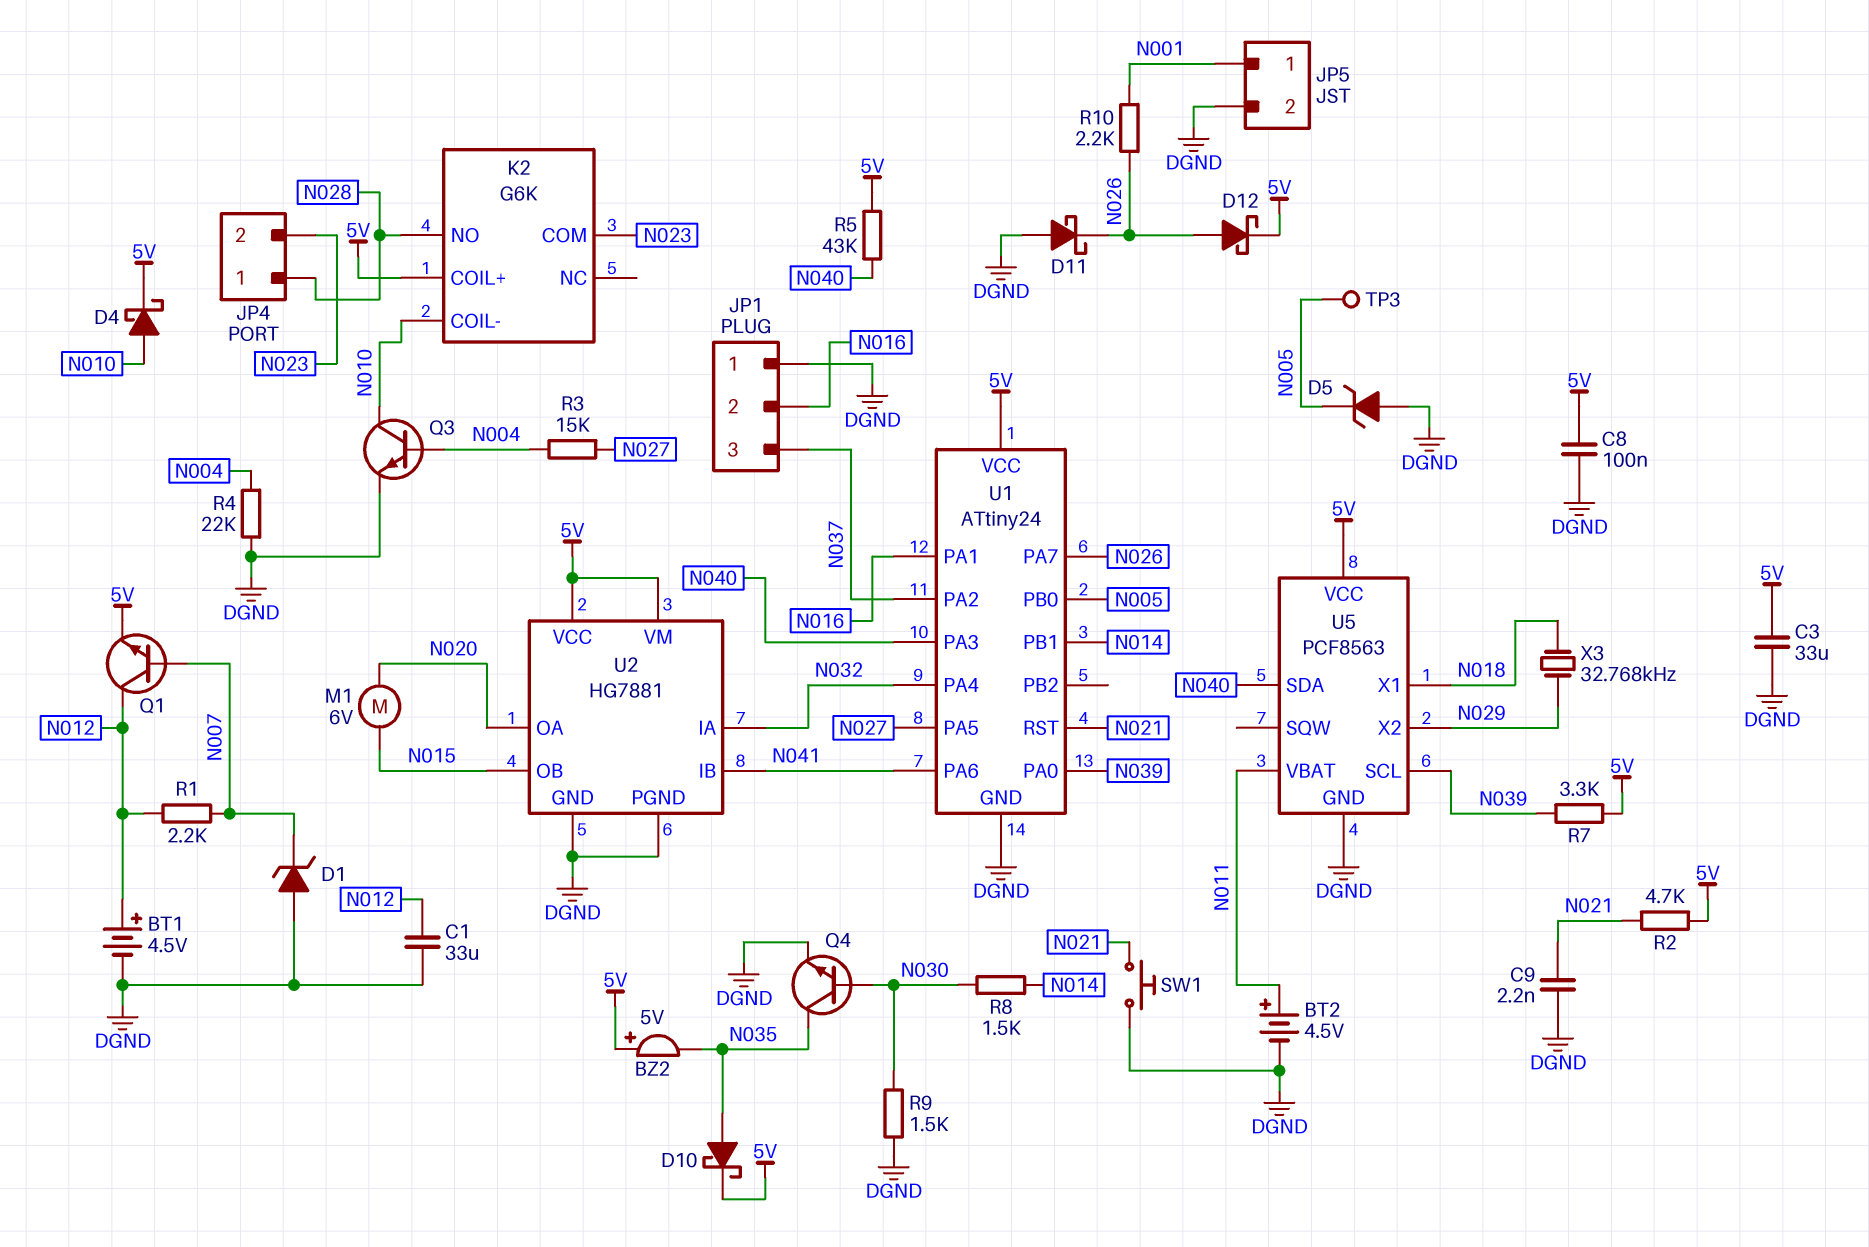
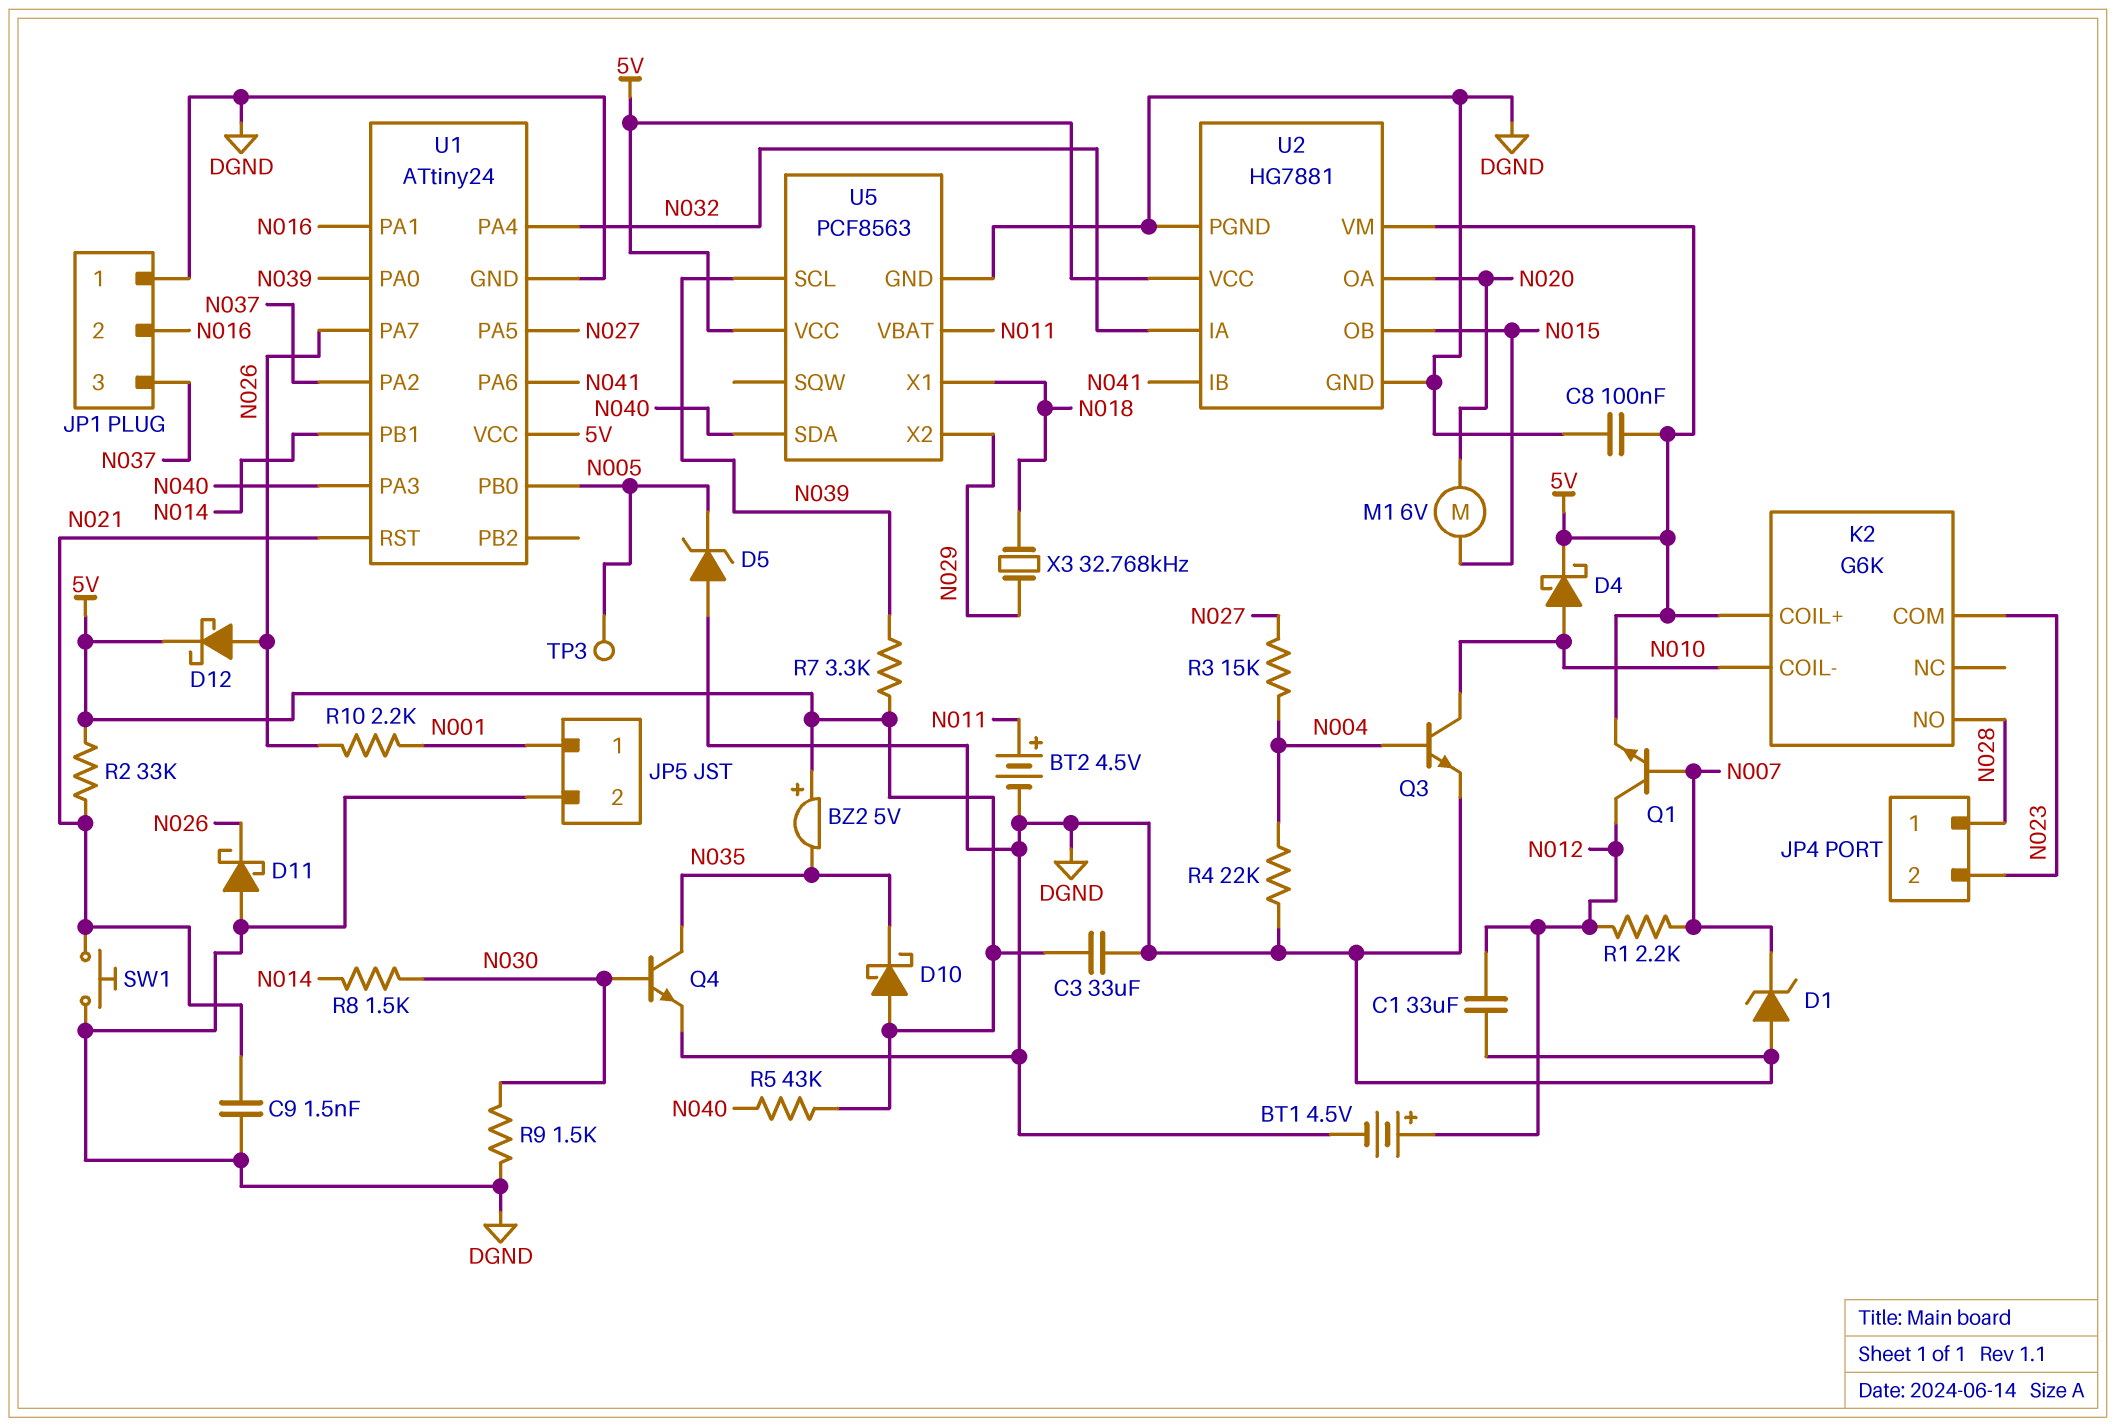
C9: 2.2nF (DGND, N021) -> 1.5nF (DGND, N021)
D10: schottky (A N035, K 5V) -> schottky (A 5V, K N035)
R2: 4.7k (5V, N021) -> 33k (5V, N021)

